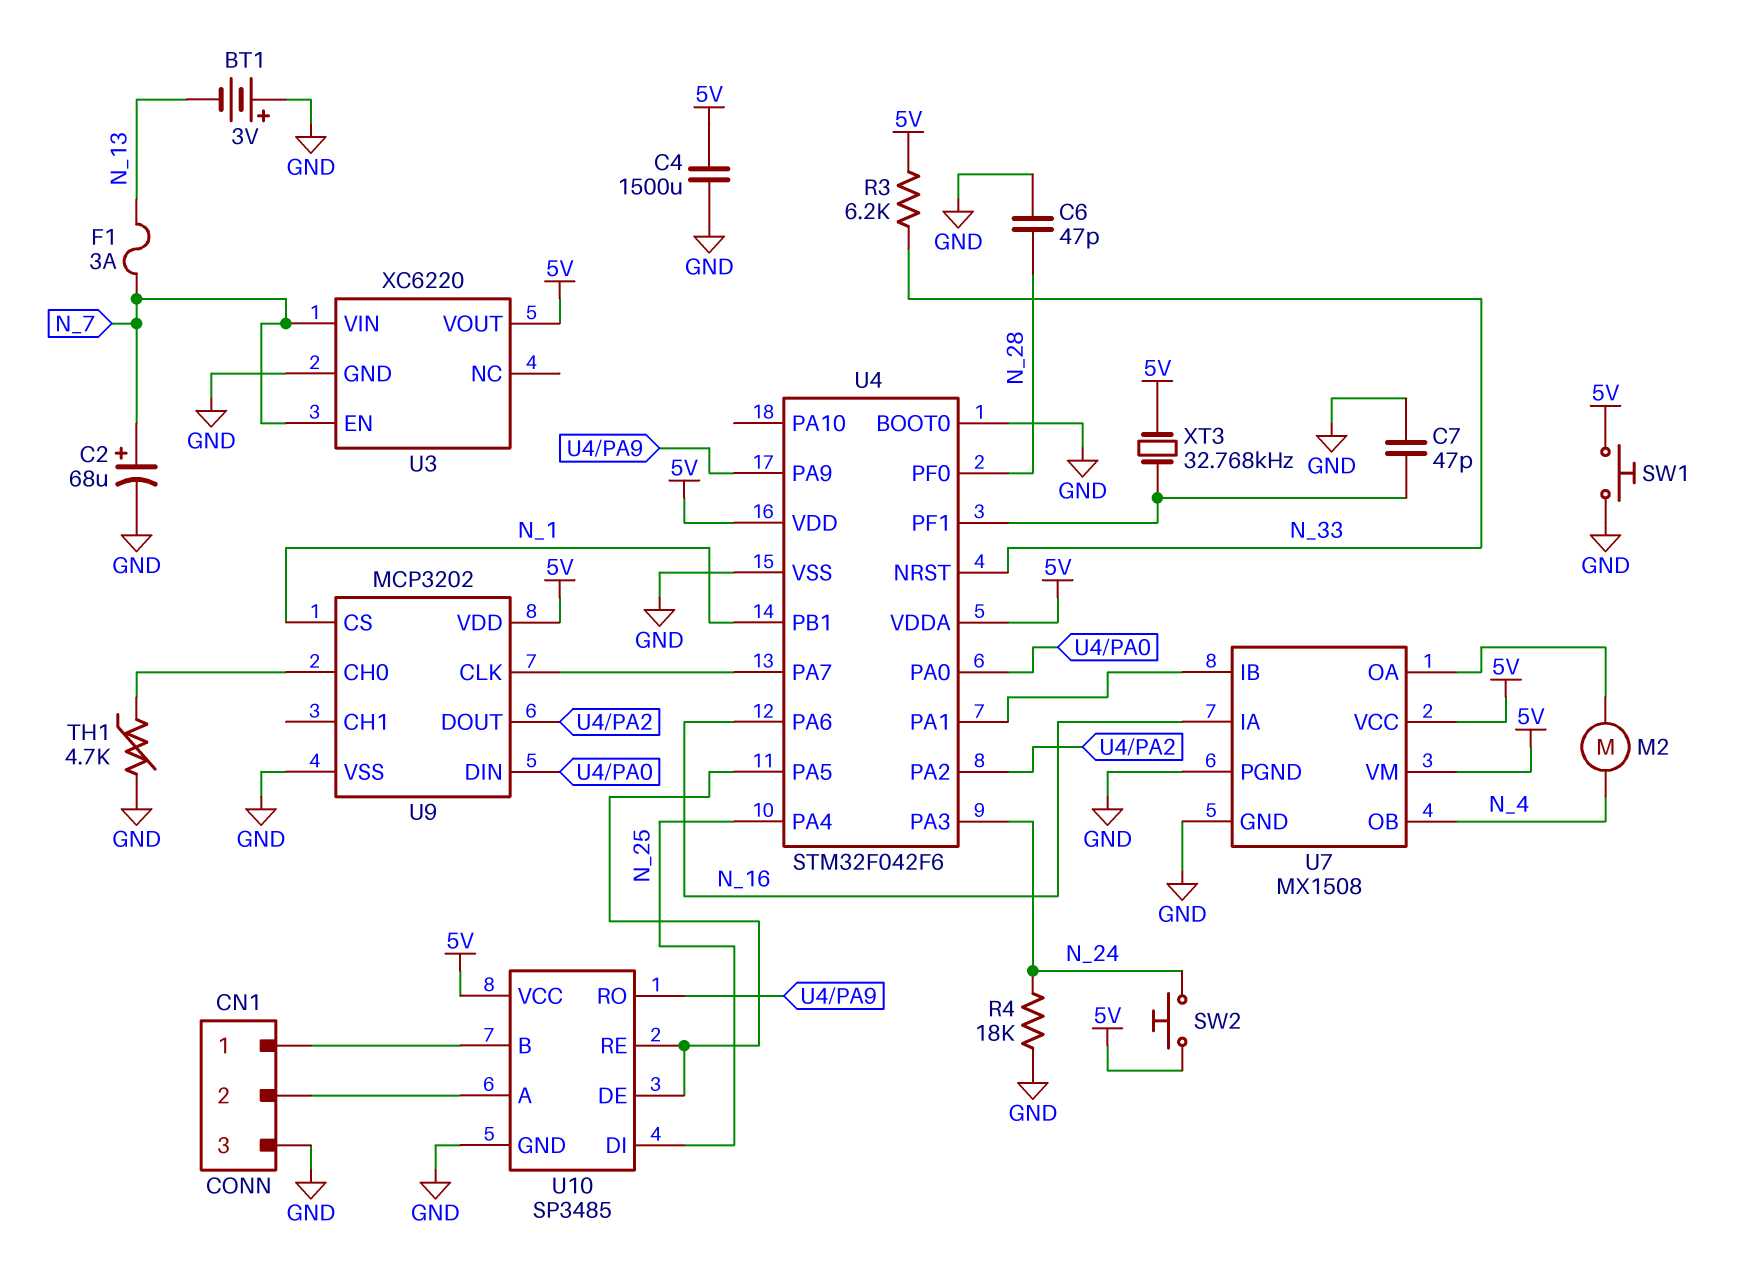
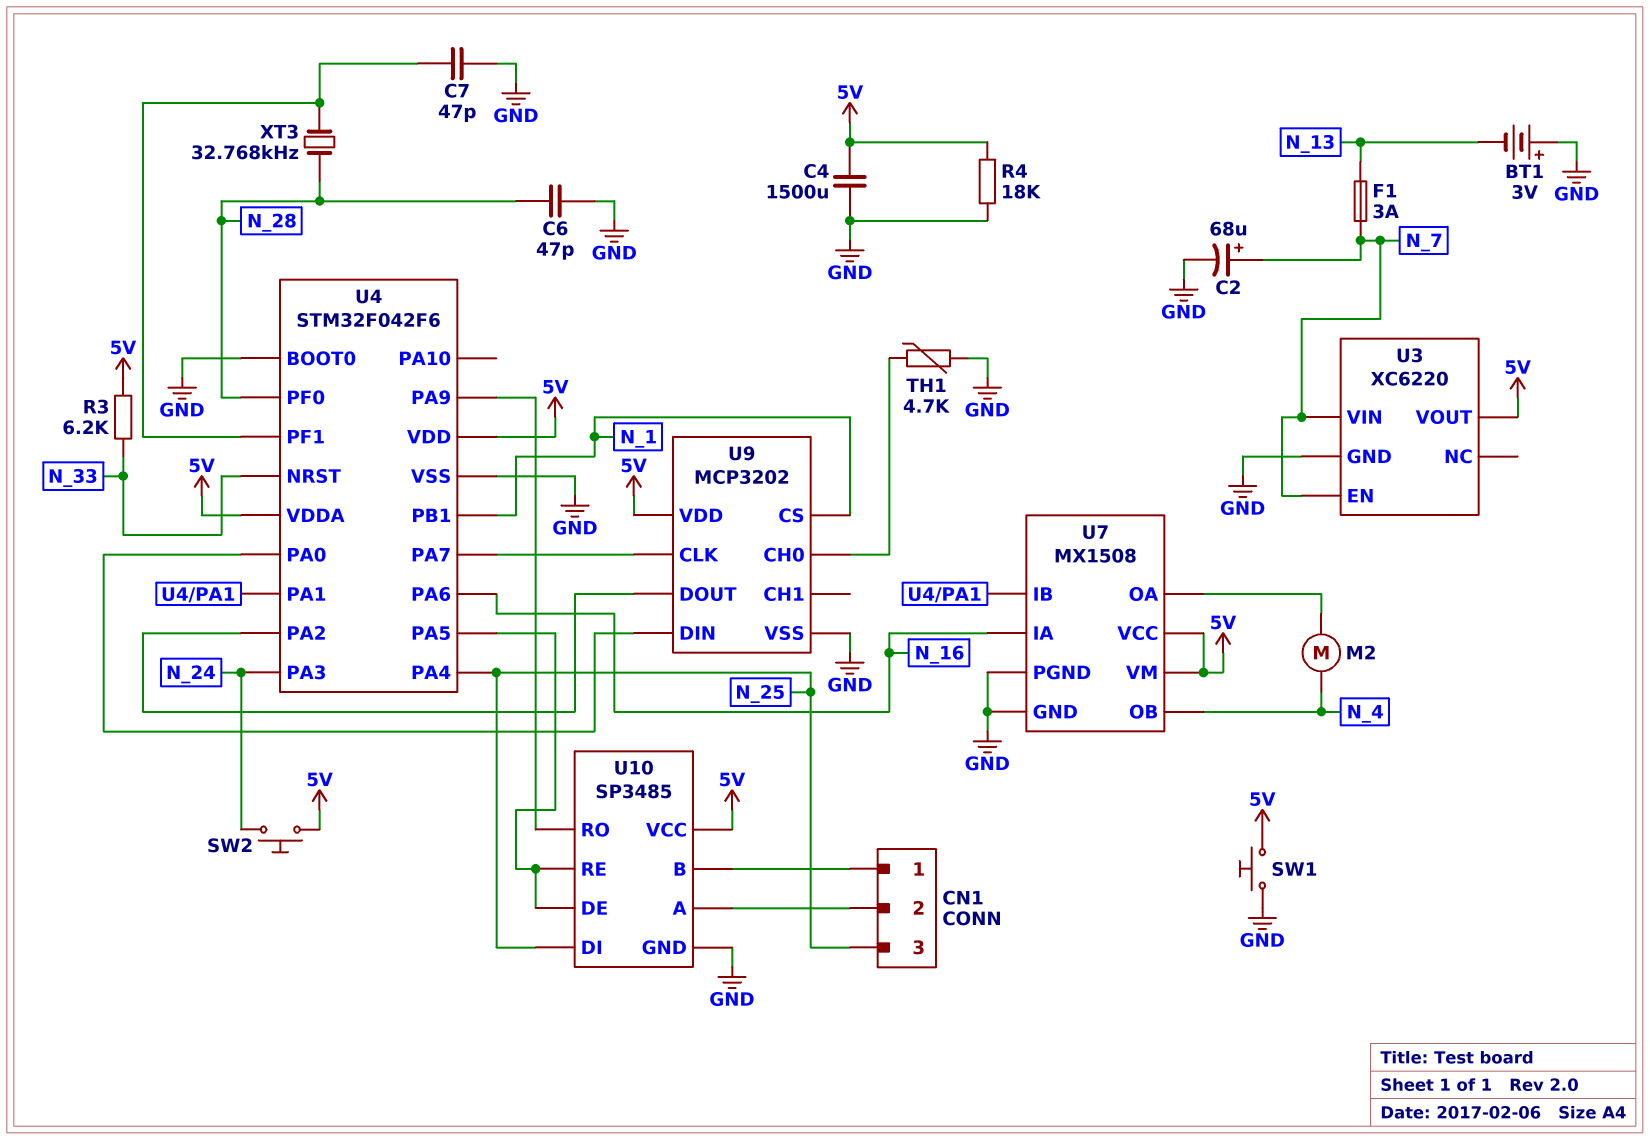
CN1 pin 3: GND -> N_25
R4: 18k (GND, N_24) -> 18k (5V, GND)
XT3: 32.768kHz (5V, U4/PF1) -> 32.768kHz (N_28, U4/PF1)

